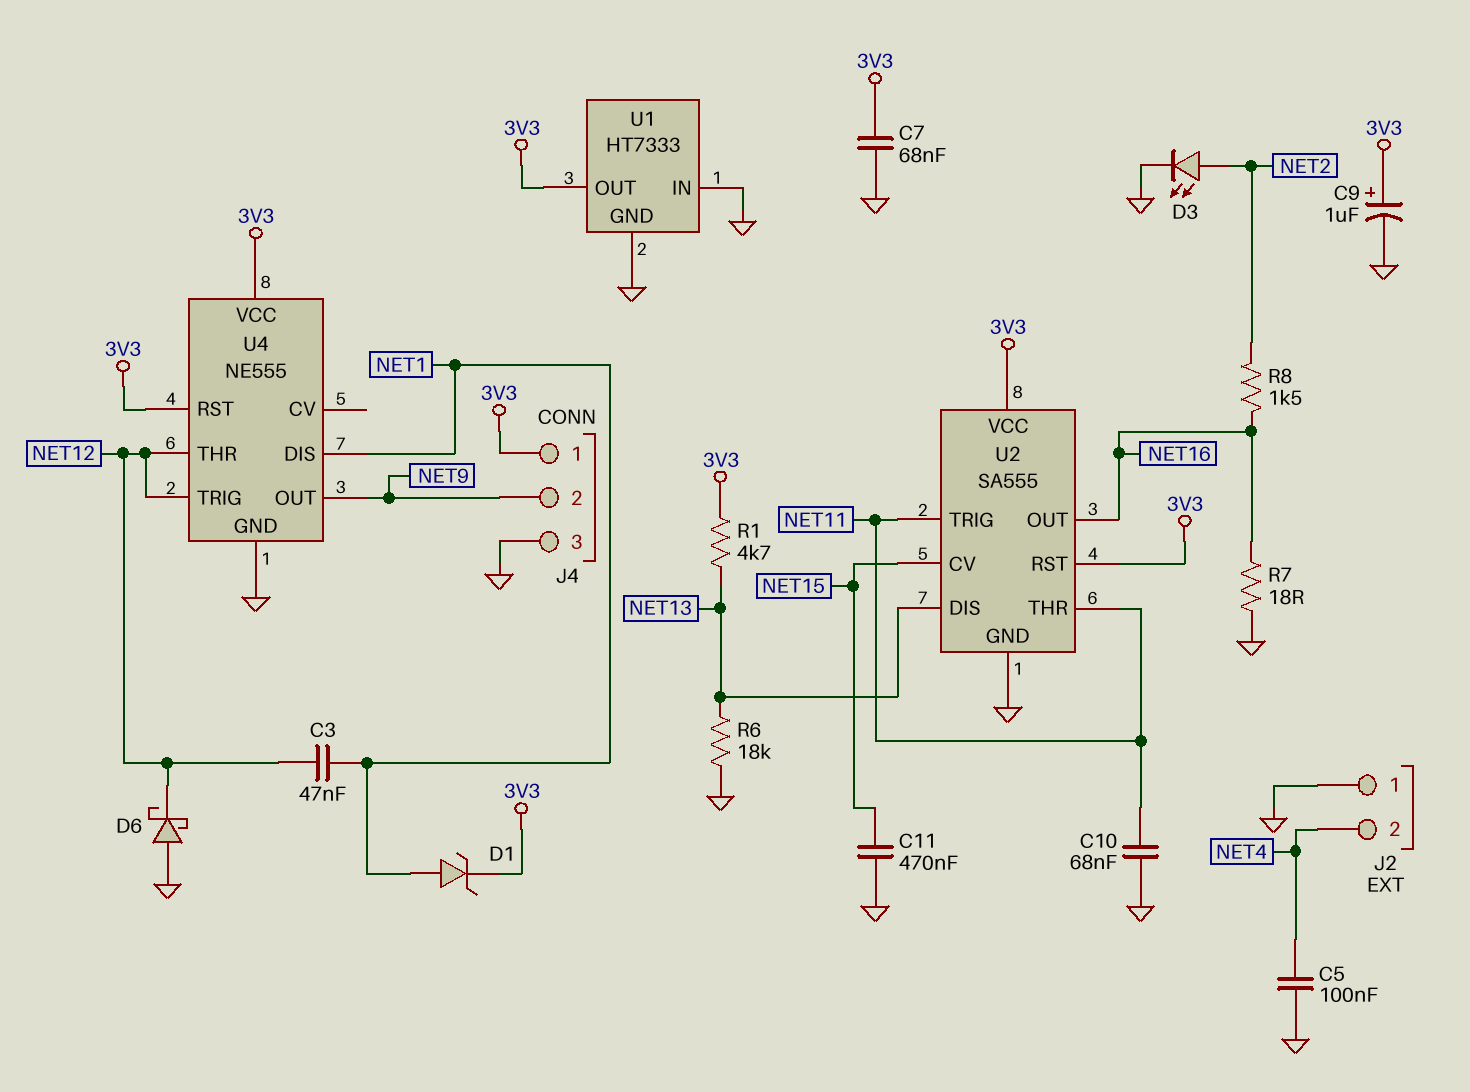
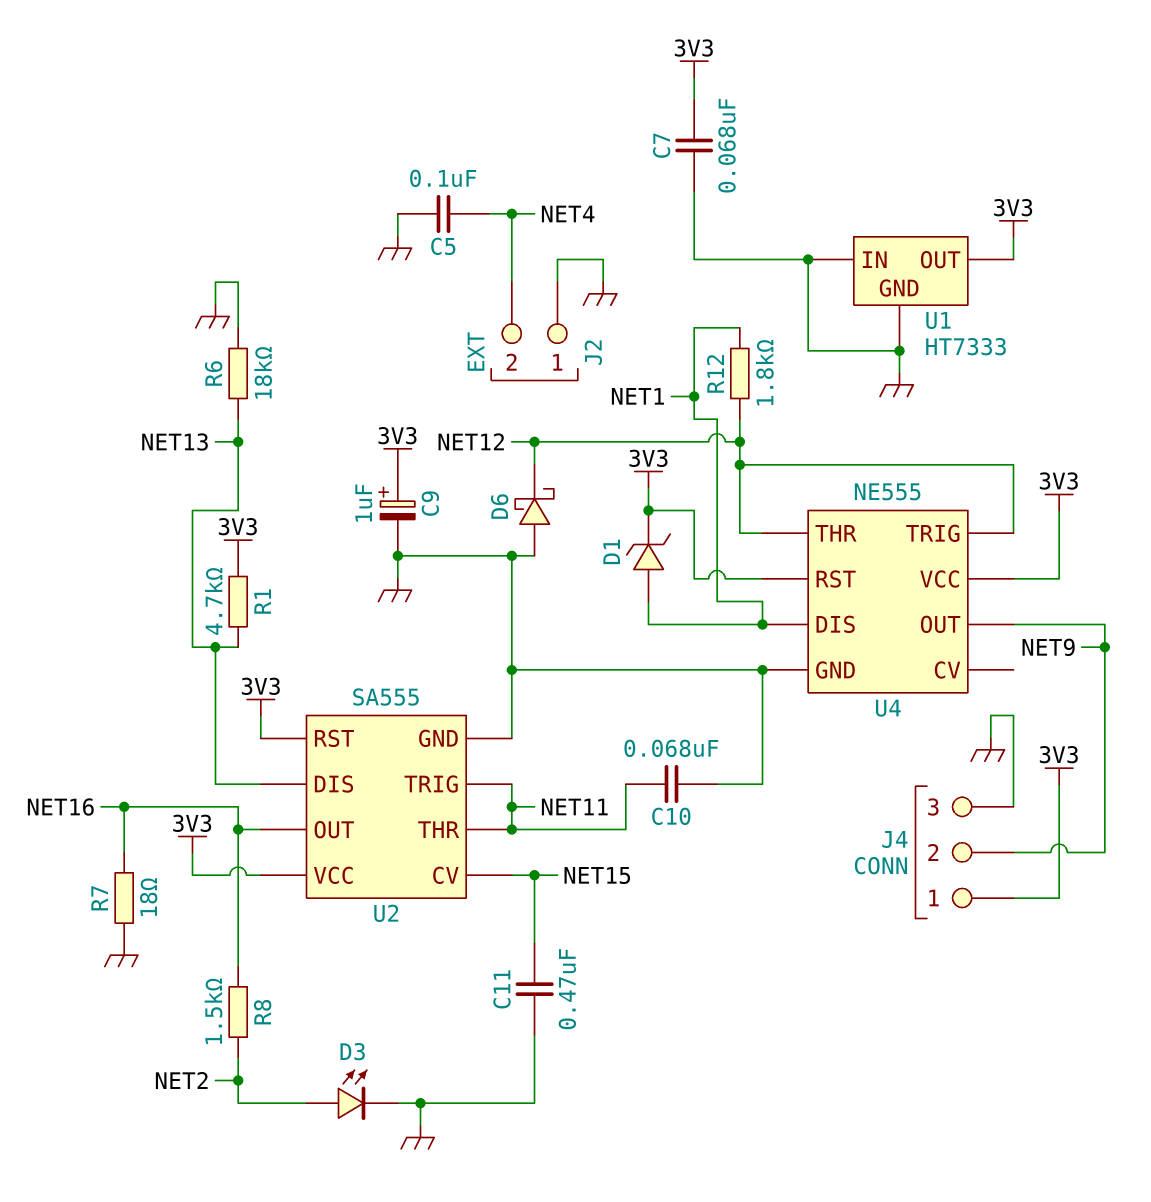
C3: 47nF (NET1, NET12) -> none
R12: none -> 1.8k (NET1, NET12)

